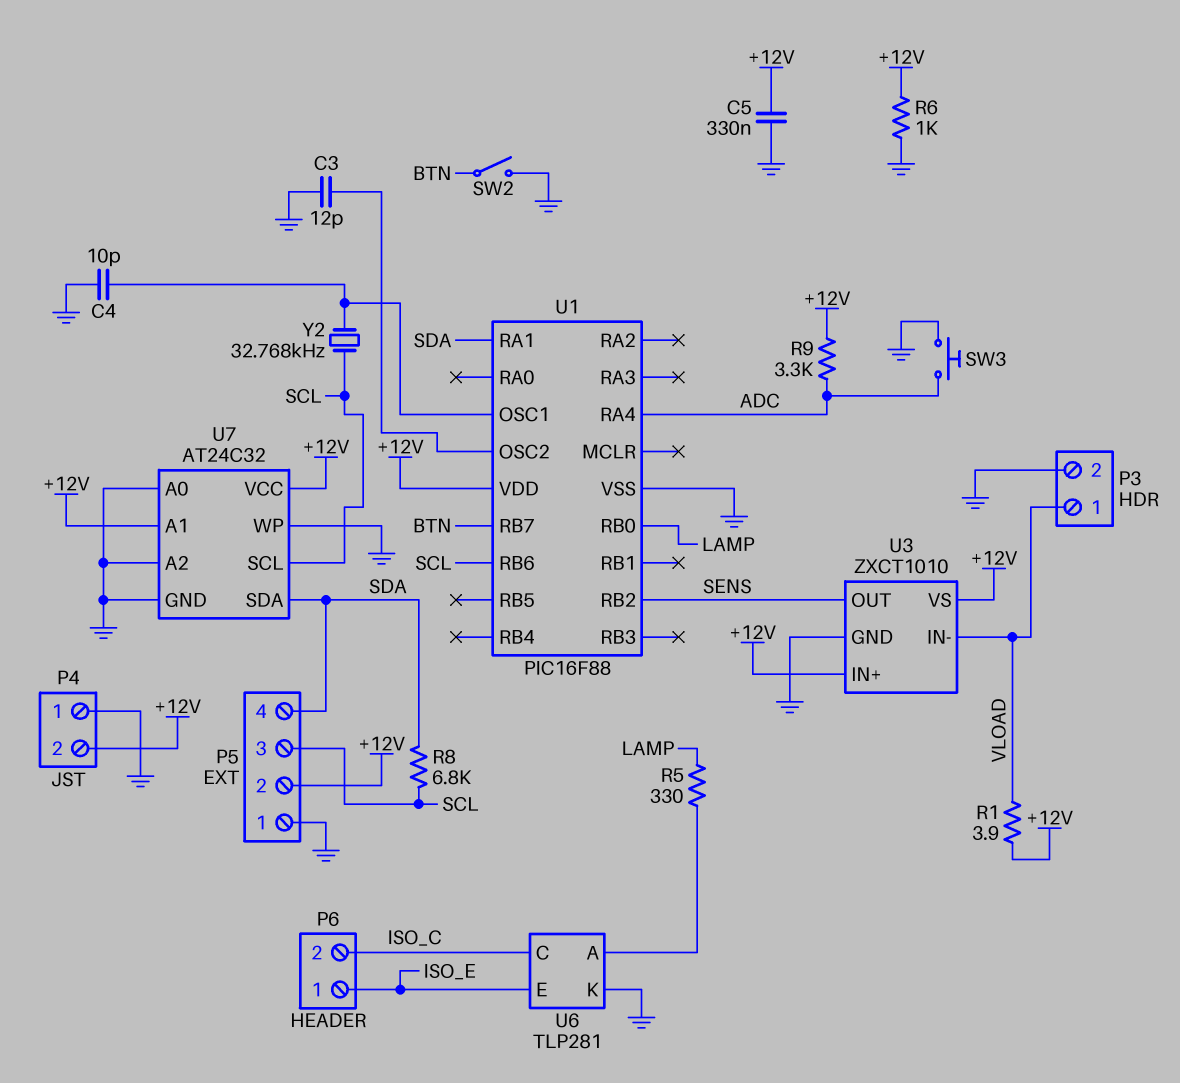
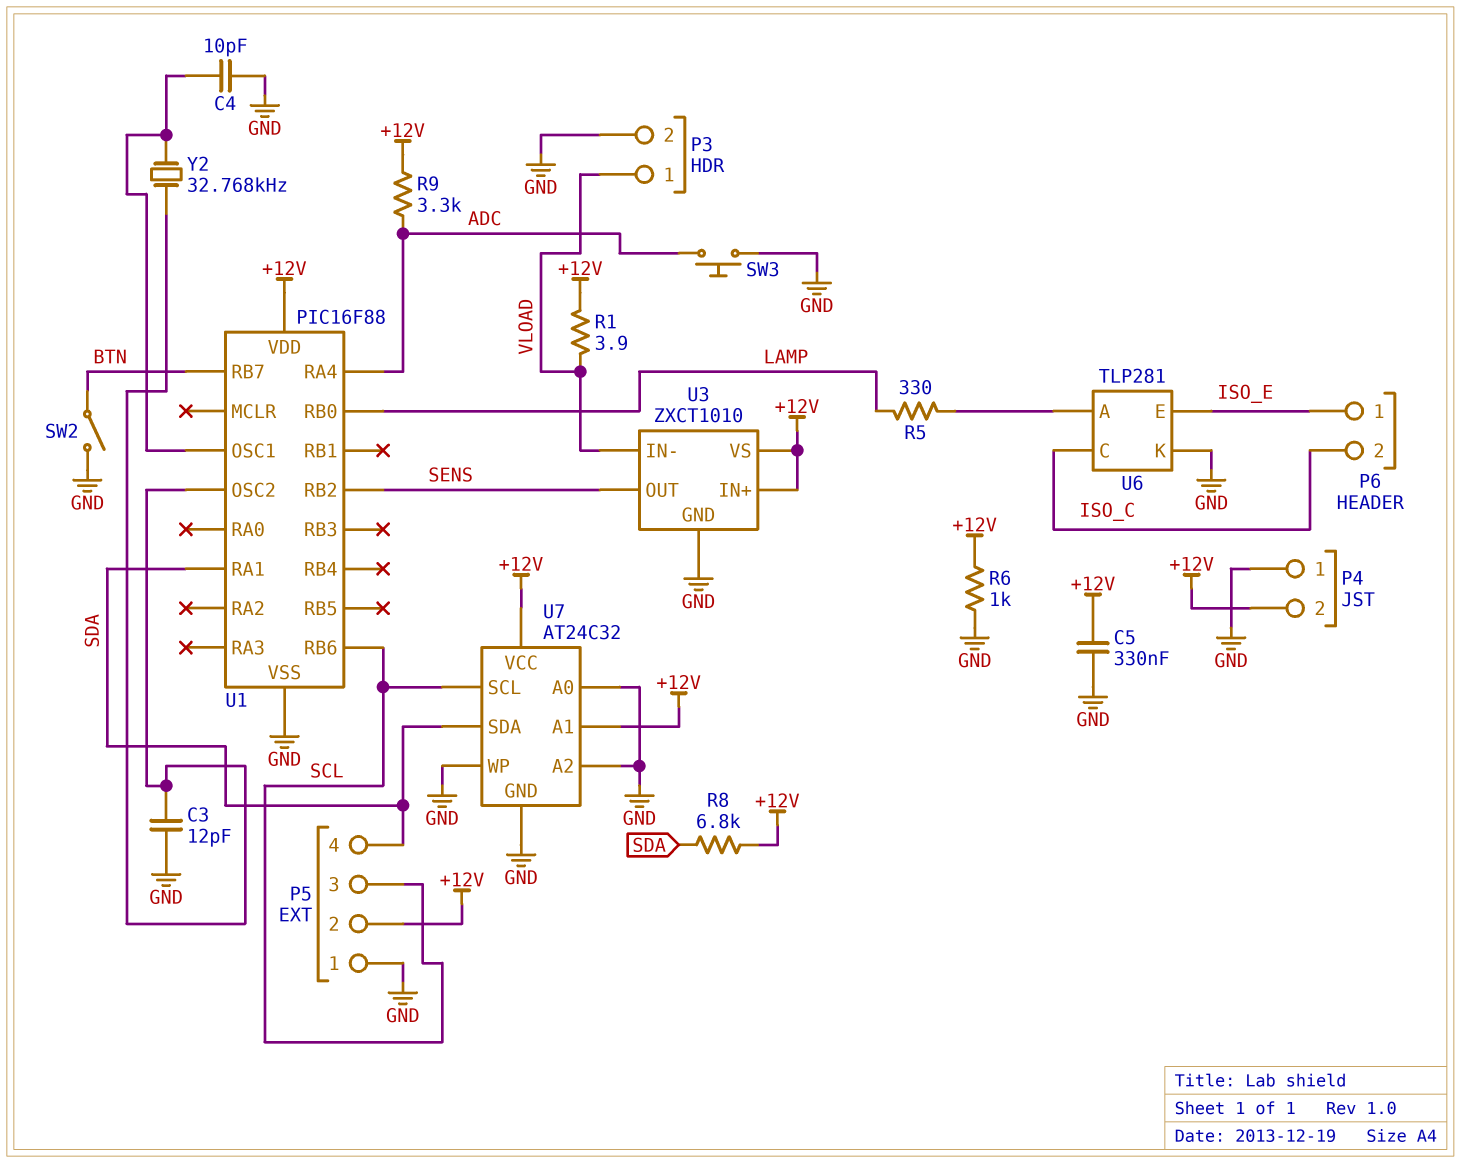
R8: 6.8k (SCL, SDA) -> 6.8k (+12V, SDA)
Y2: 32.768kHz (SCL, U1/OSC1) -> 32.768kHz (U1/OSC1, U1/OSC2)

